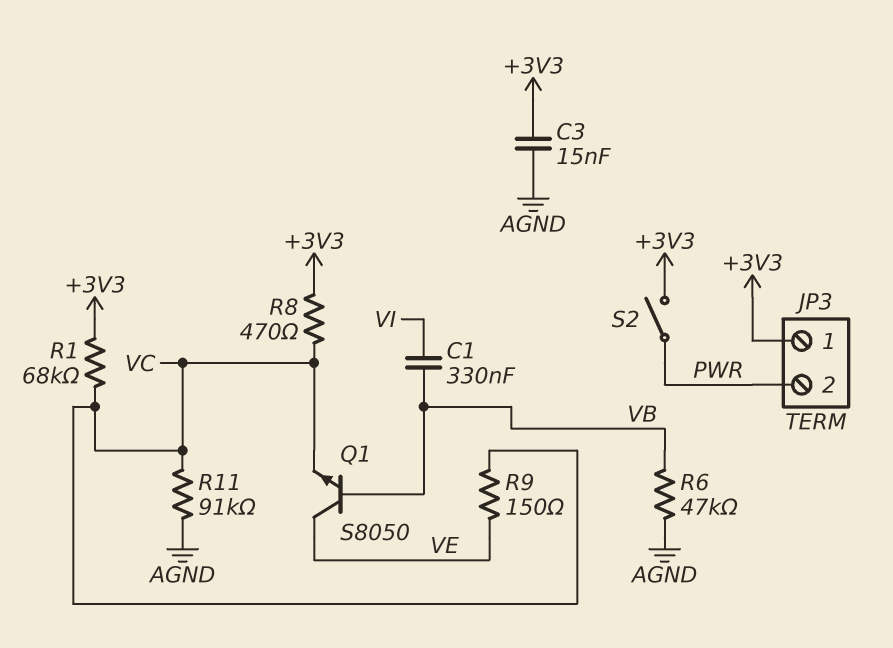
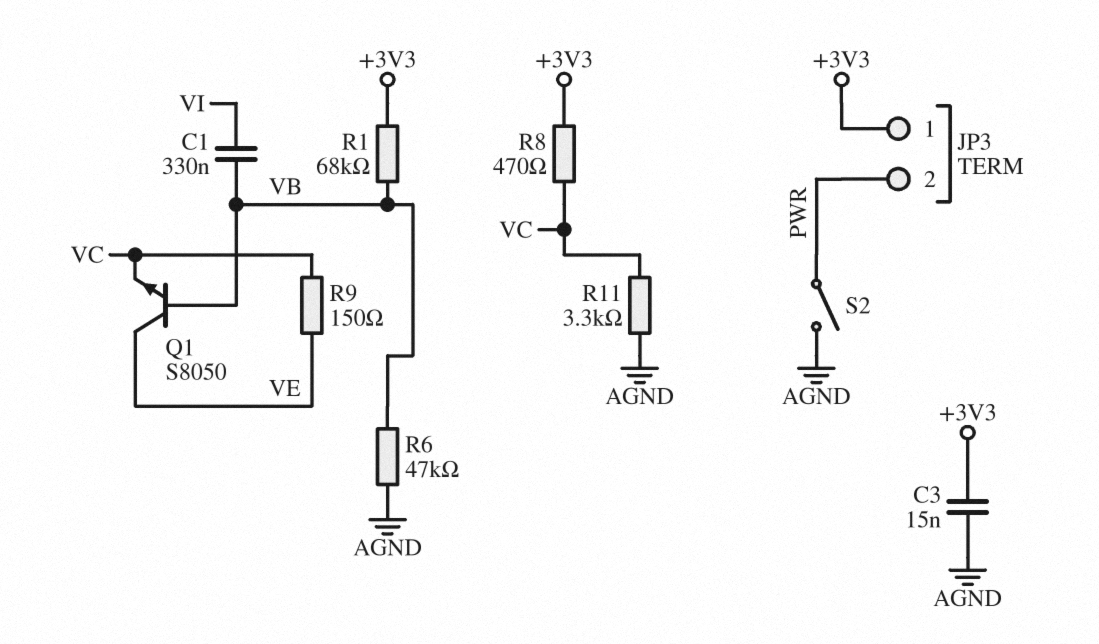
R1: 68k (+3V3, VC) -> 68k (+3V3, VB)
R11: 91k (AGND, VC) -> 3.3k (AGND, VC)
S2: switch (+3V3, PWR) -> switch (AGND, PWR)

